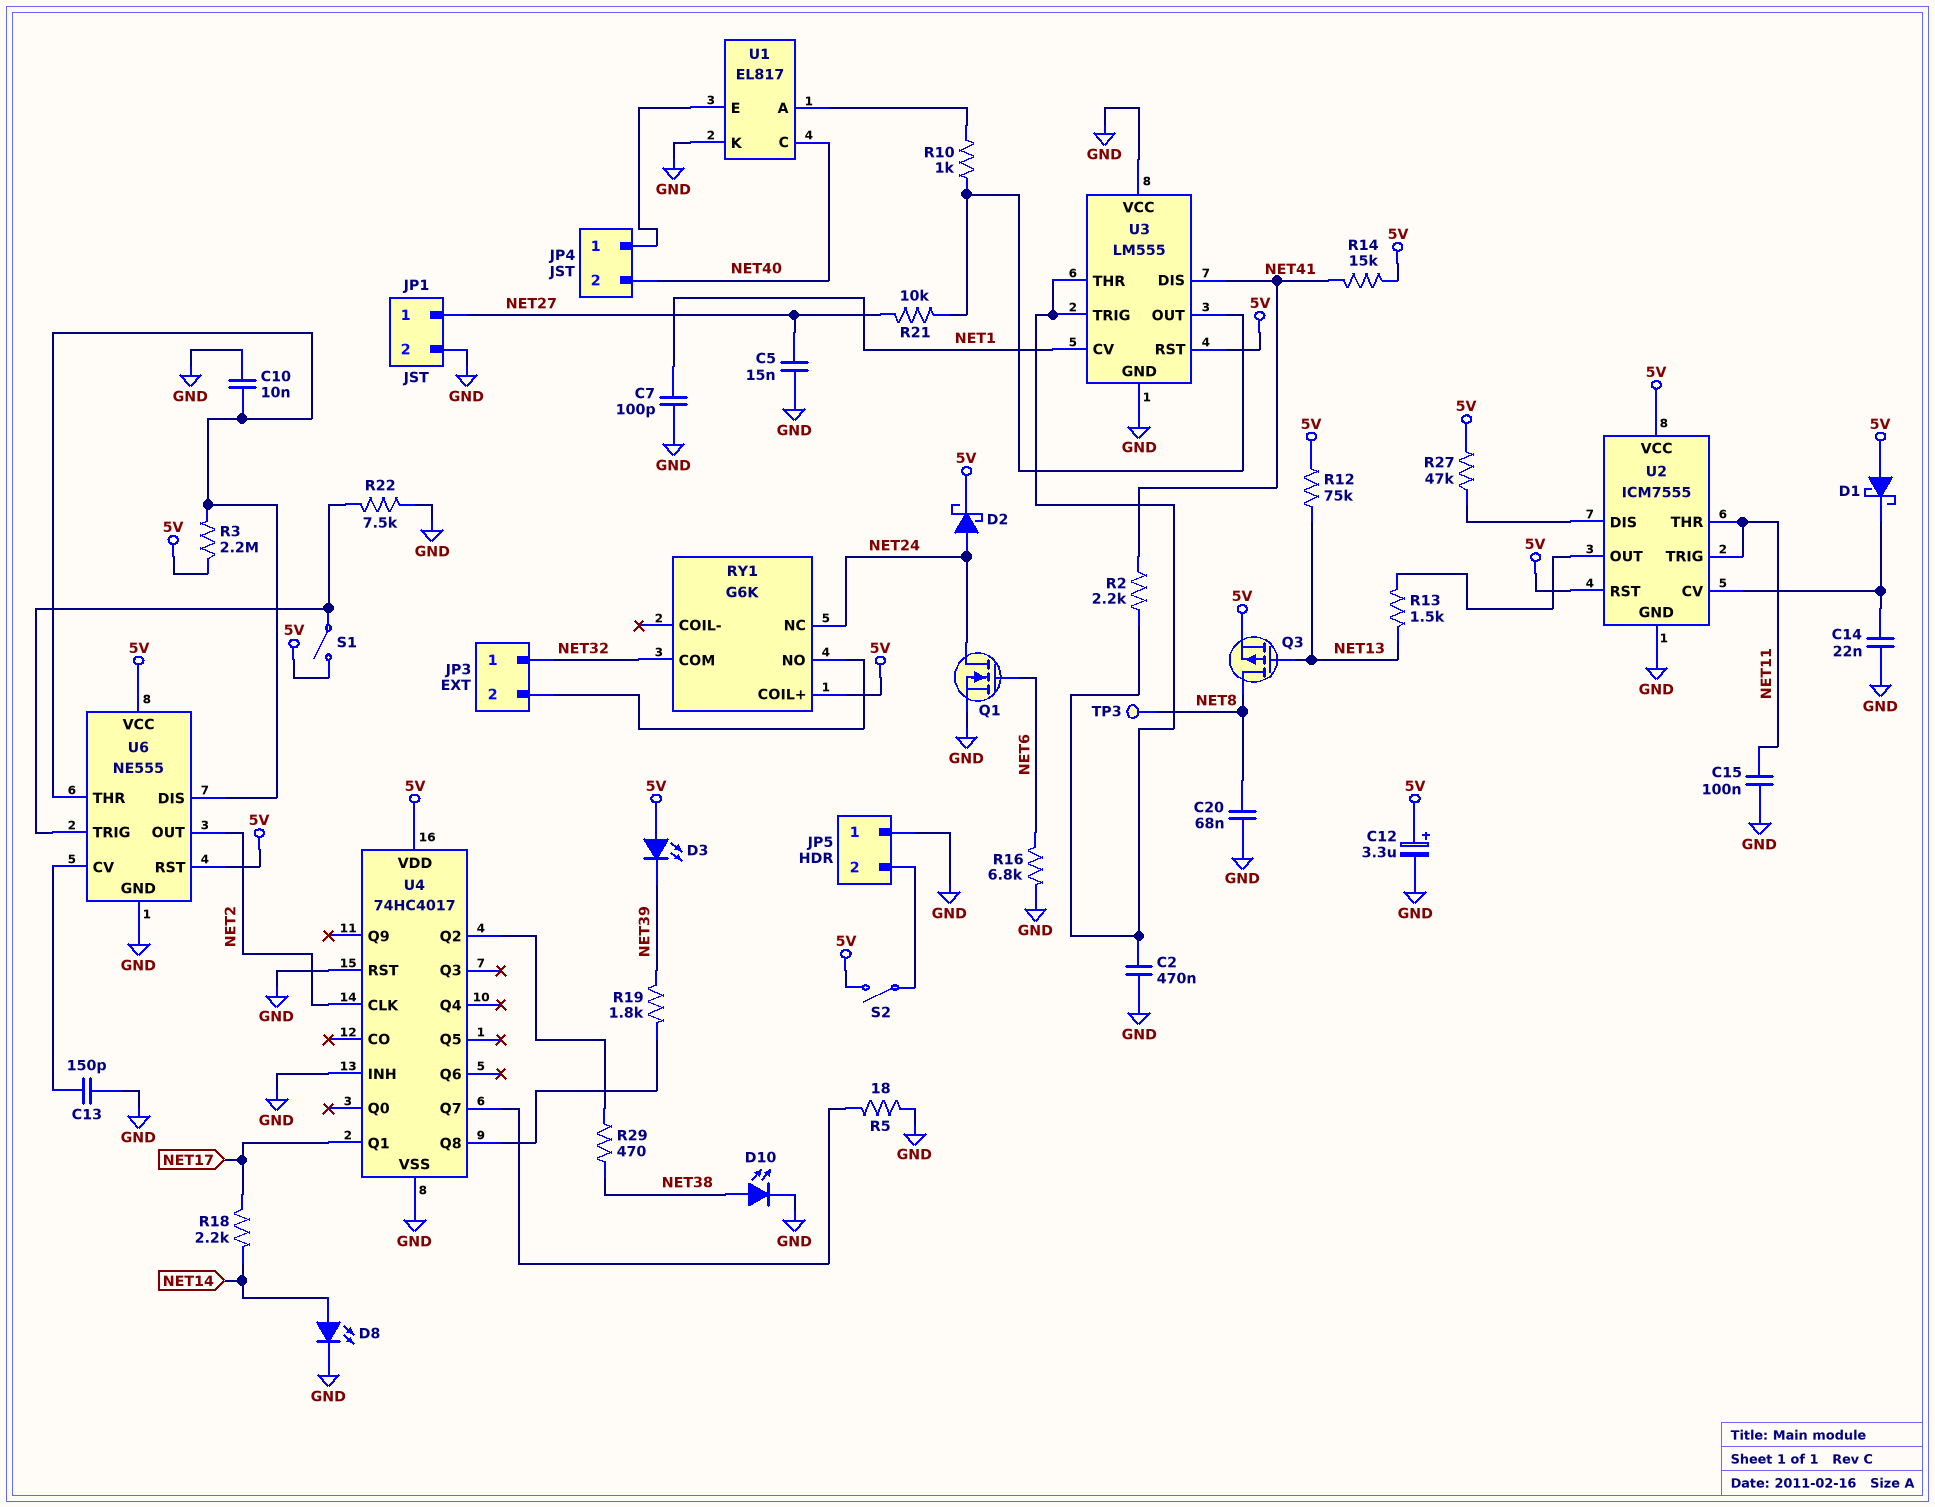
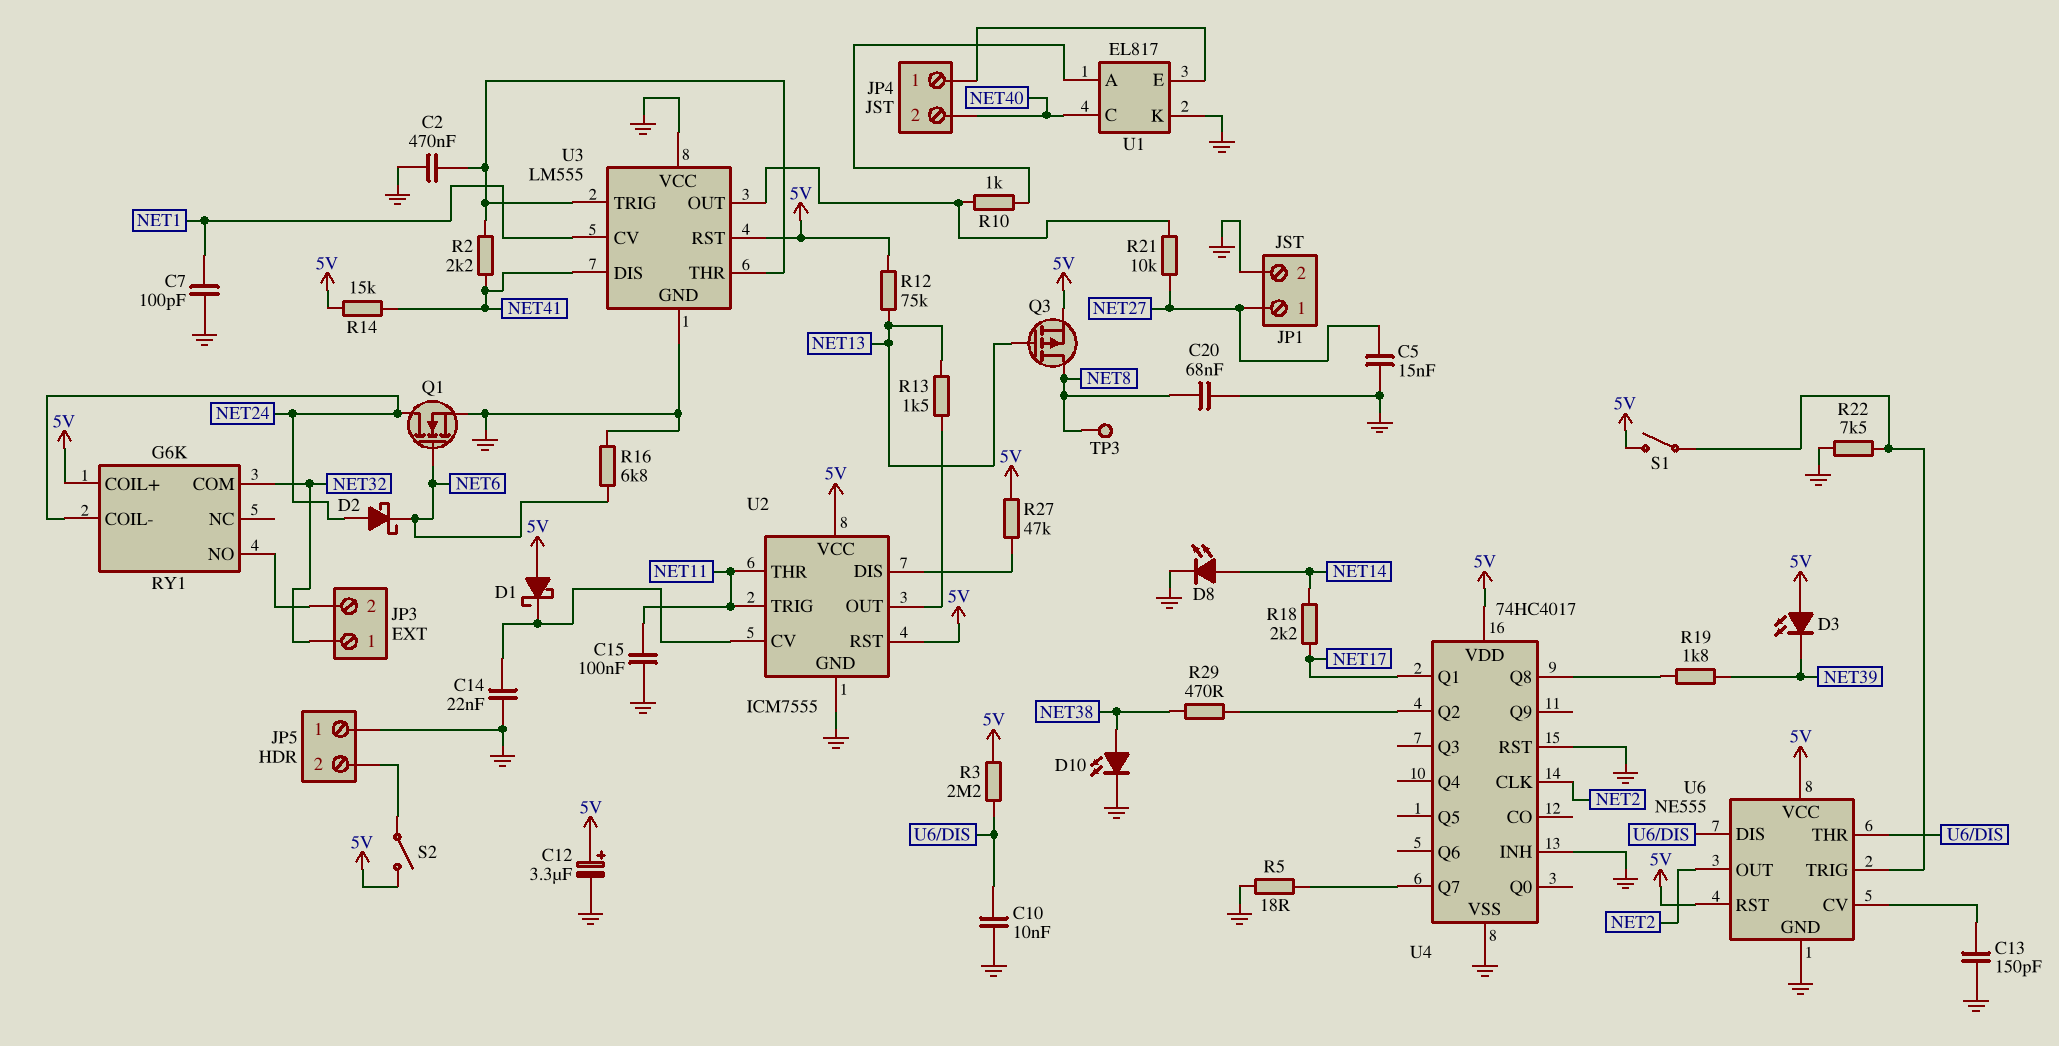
D2: schottky (A NET24, K 5V) -> schottky (A NET24, K NET6)
RY1 pin COIL-: none -> NET24
RY1 pin NC: NET24 -> none

